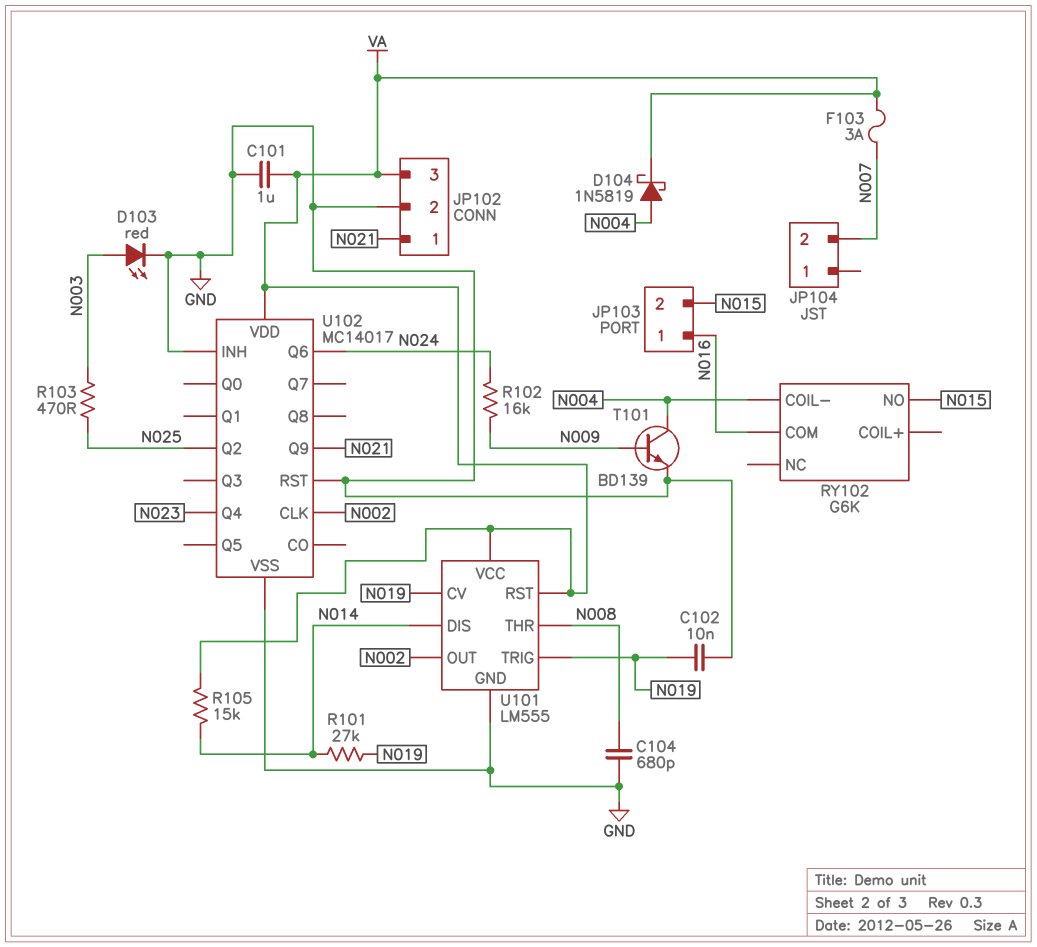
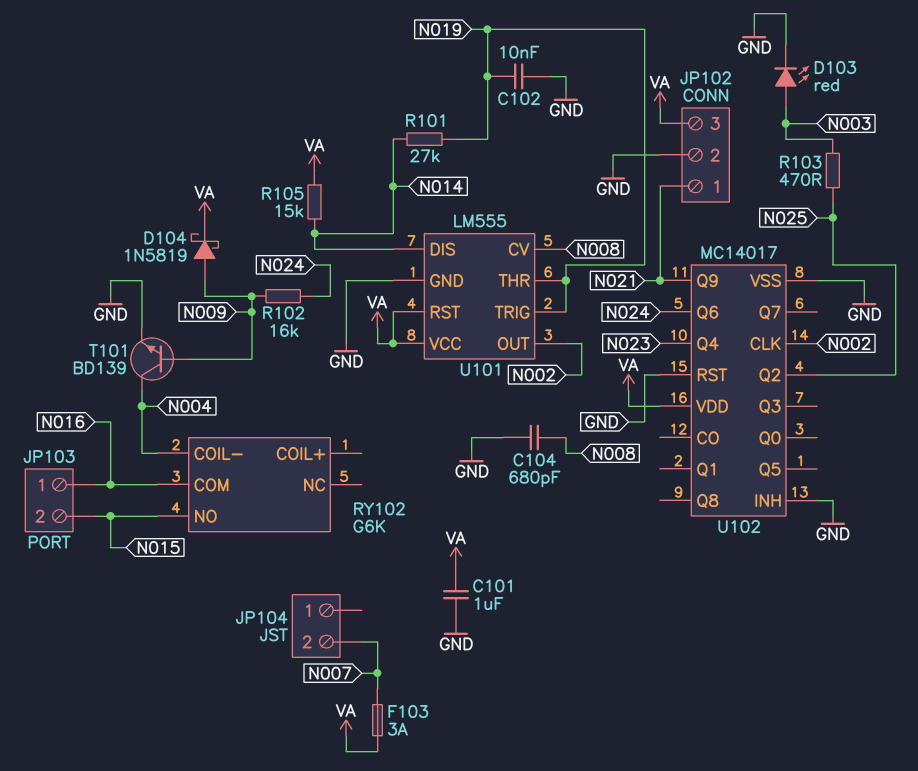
D104: schottky 1N5819 (A N004, K VA) -> schottky 1N5819 (A N009, K VA)
U101 pin CV: N019 -> N008
U101 pin THR: N008 -> N019

